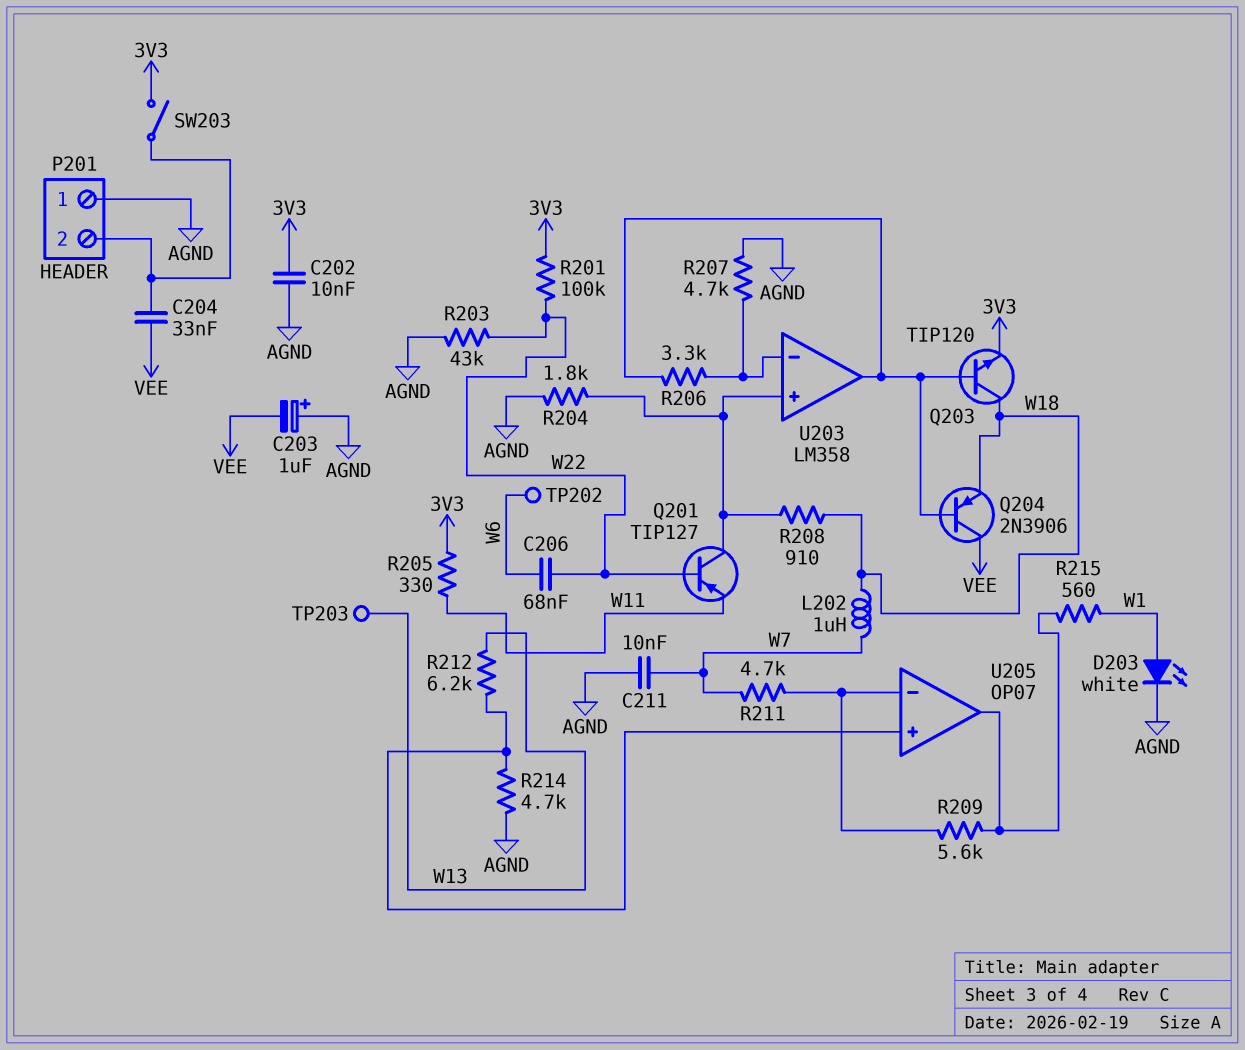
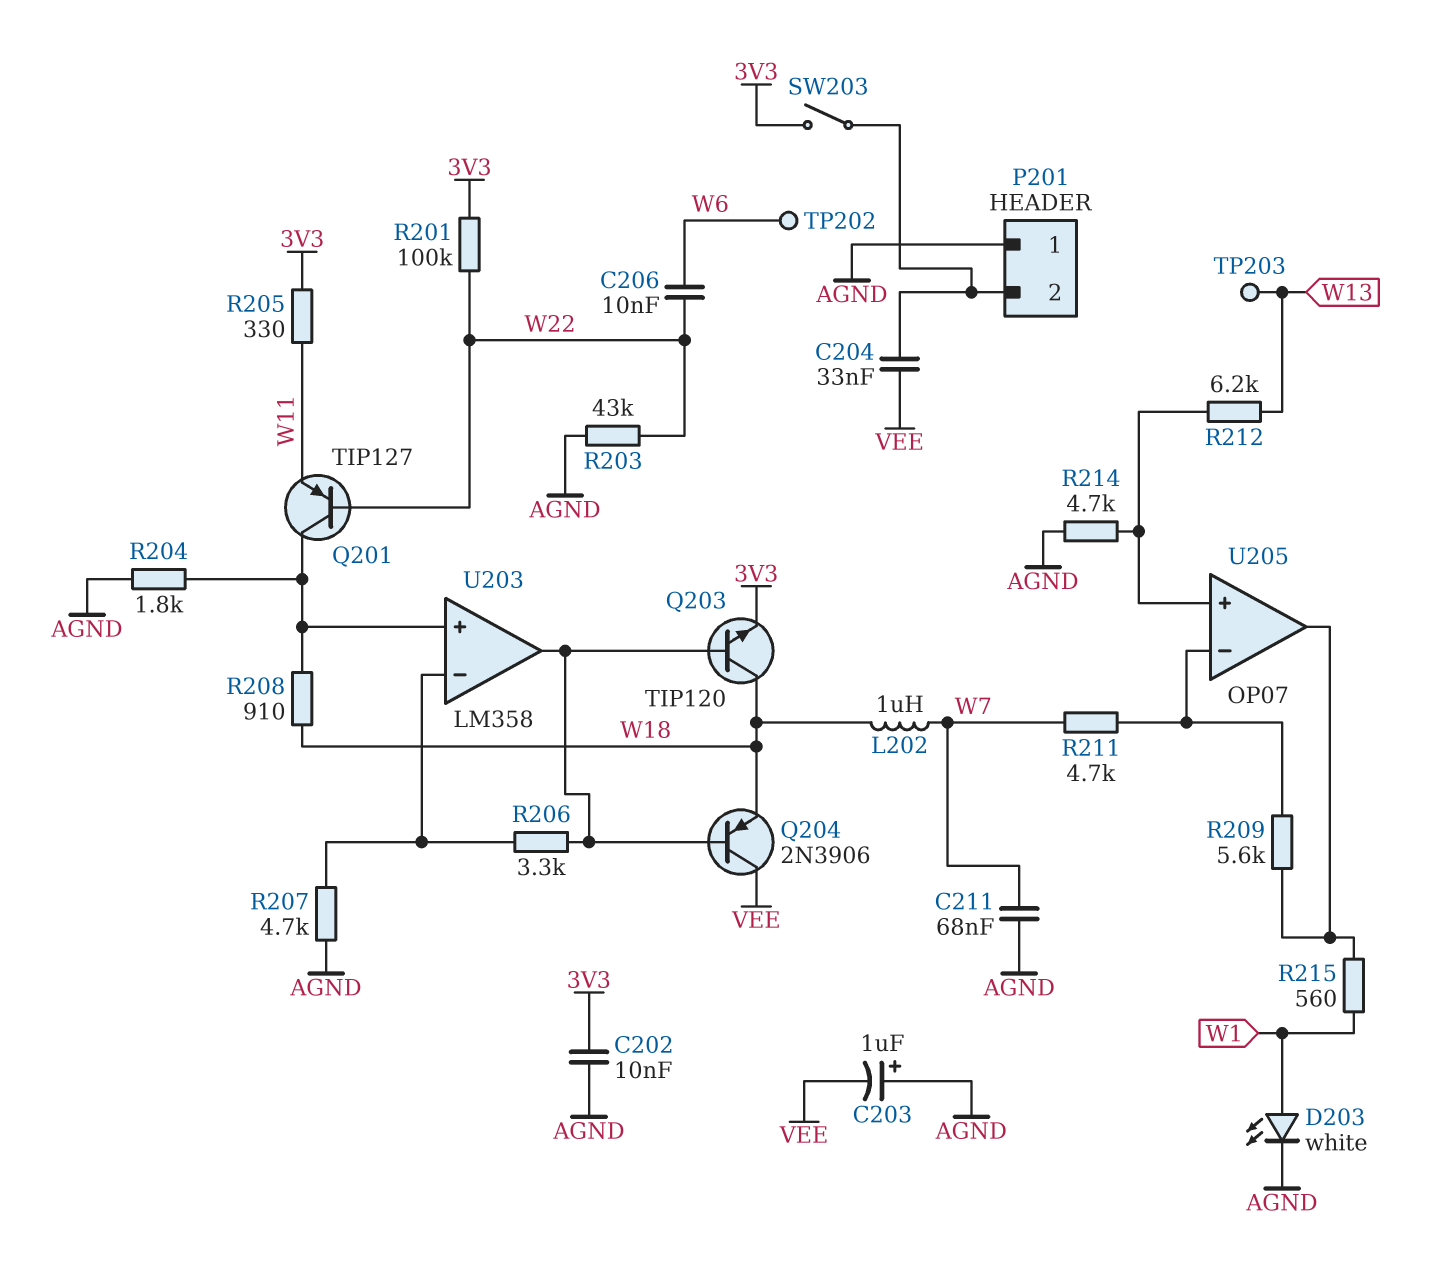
C206: 68nF (W6, W22) -> 10nF (W6, W22)
C211: 10nF (AGND, W7) -> 68nF (AGND, W7)

